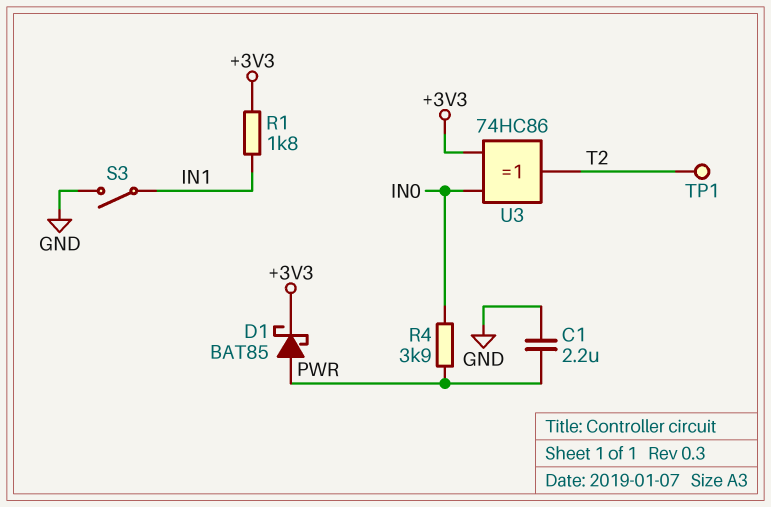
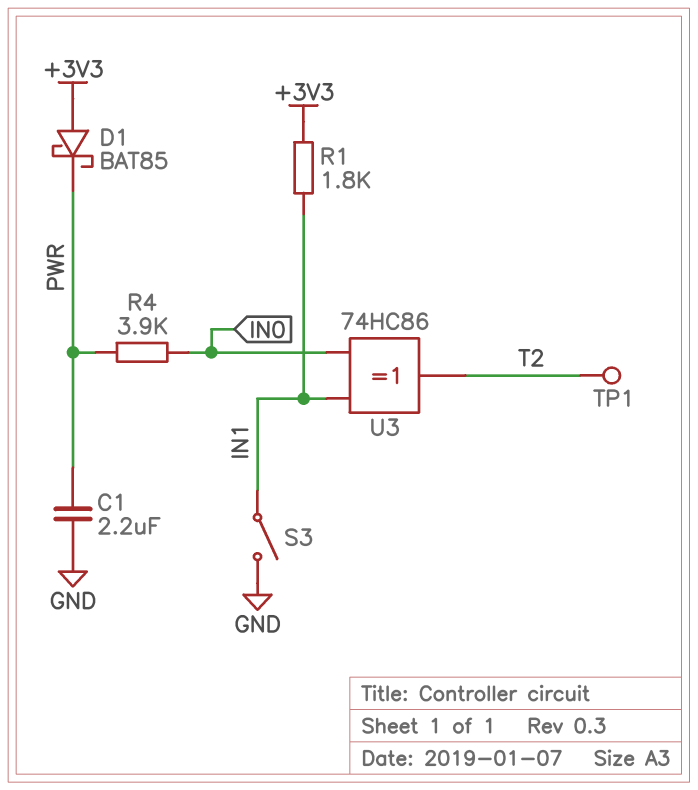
D1: schottky BAT85 (A PWR, K +3V3) -> schottky BAT85 (A +3V3, K PWR)
U3: XOR 74HC86 (in +3V3, in IN0, out T2) -> XOR 74HC86 (in IN0, in IN1, out T2)

